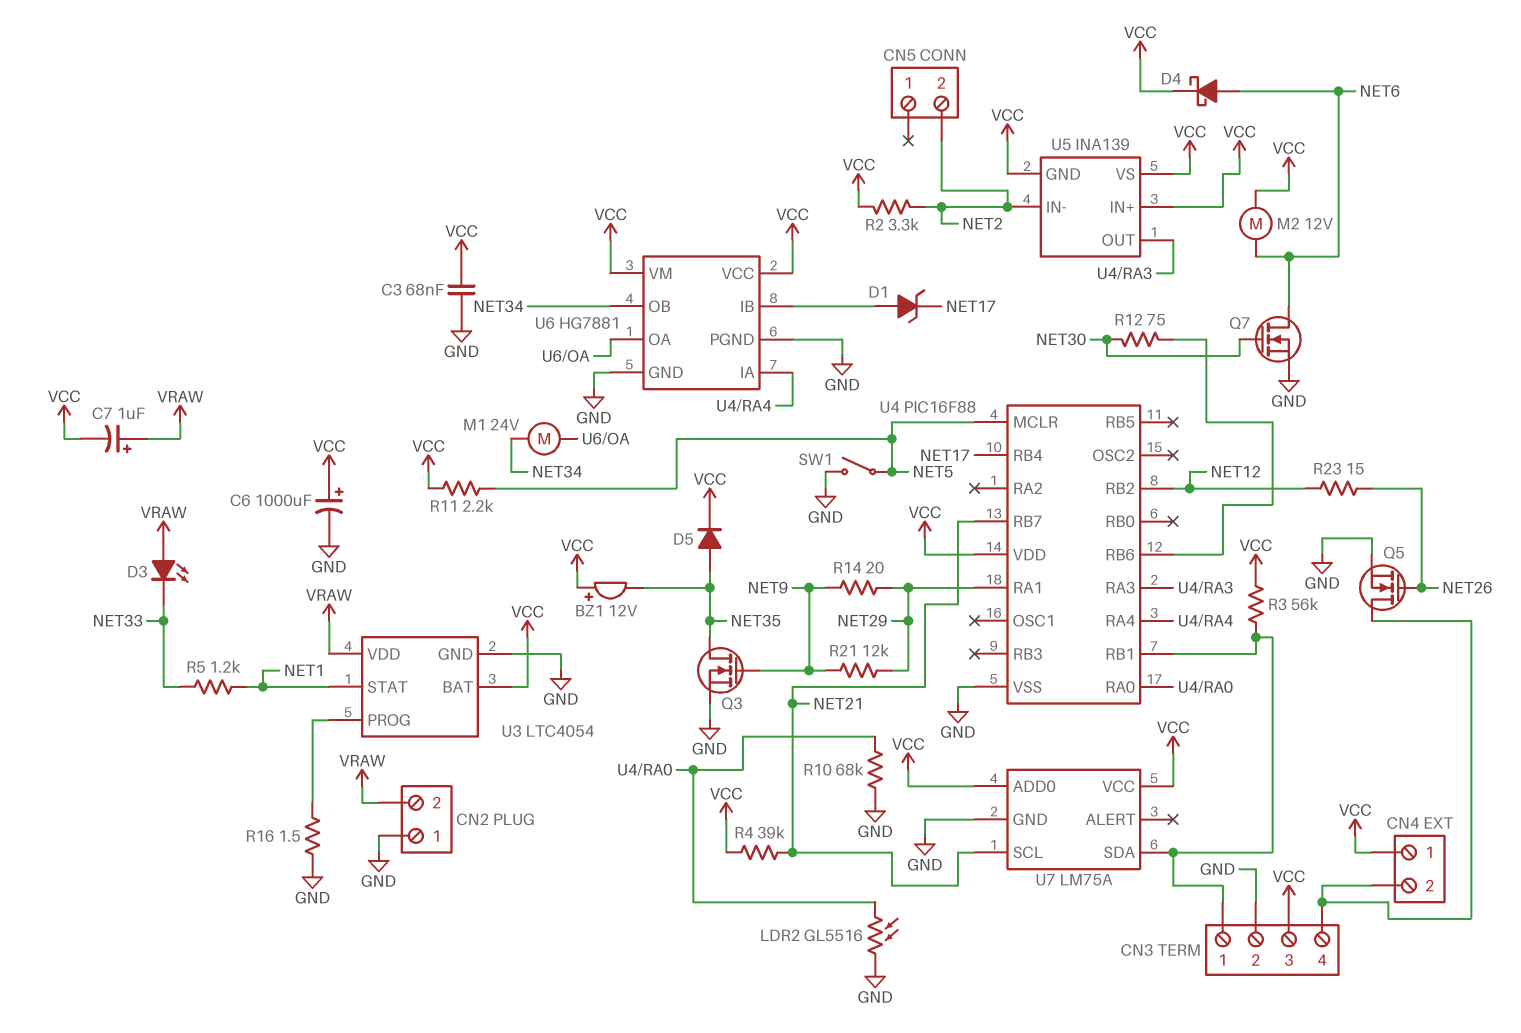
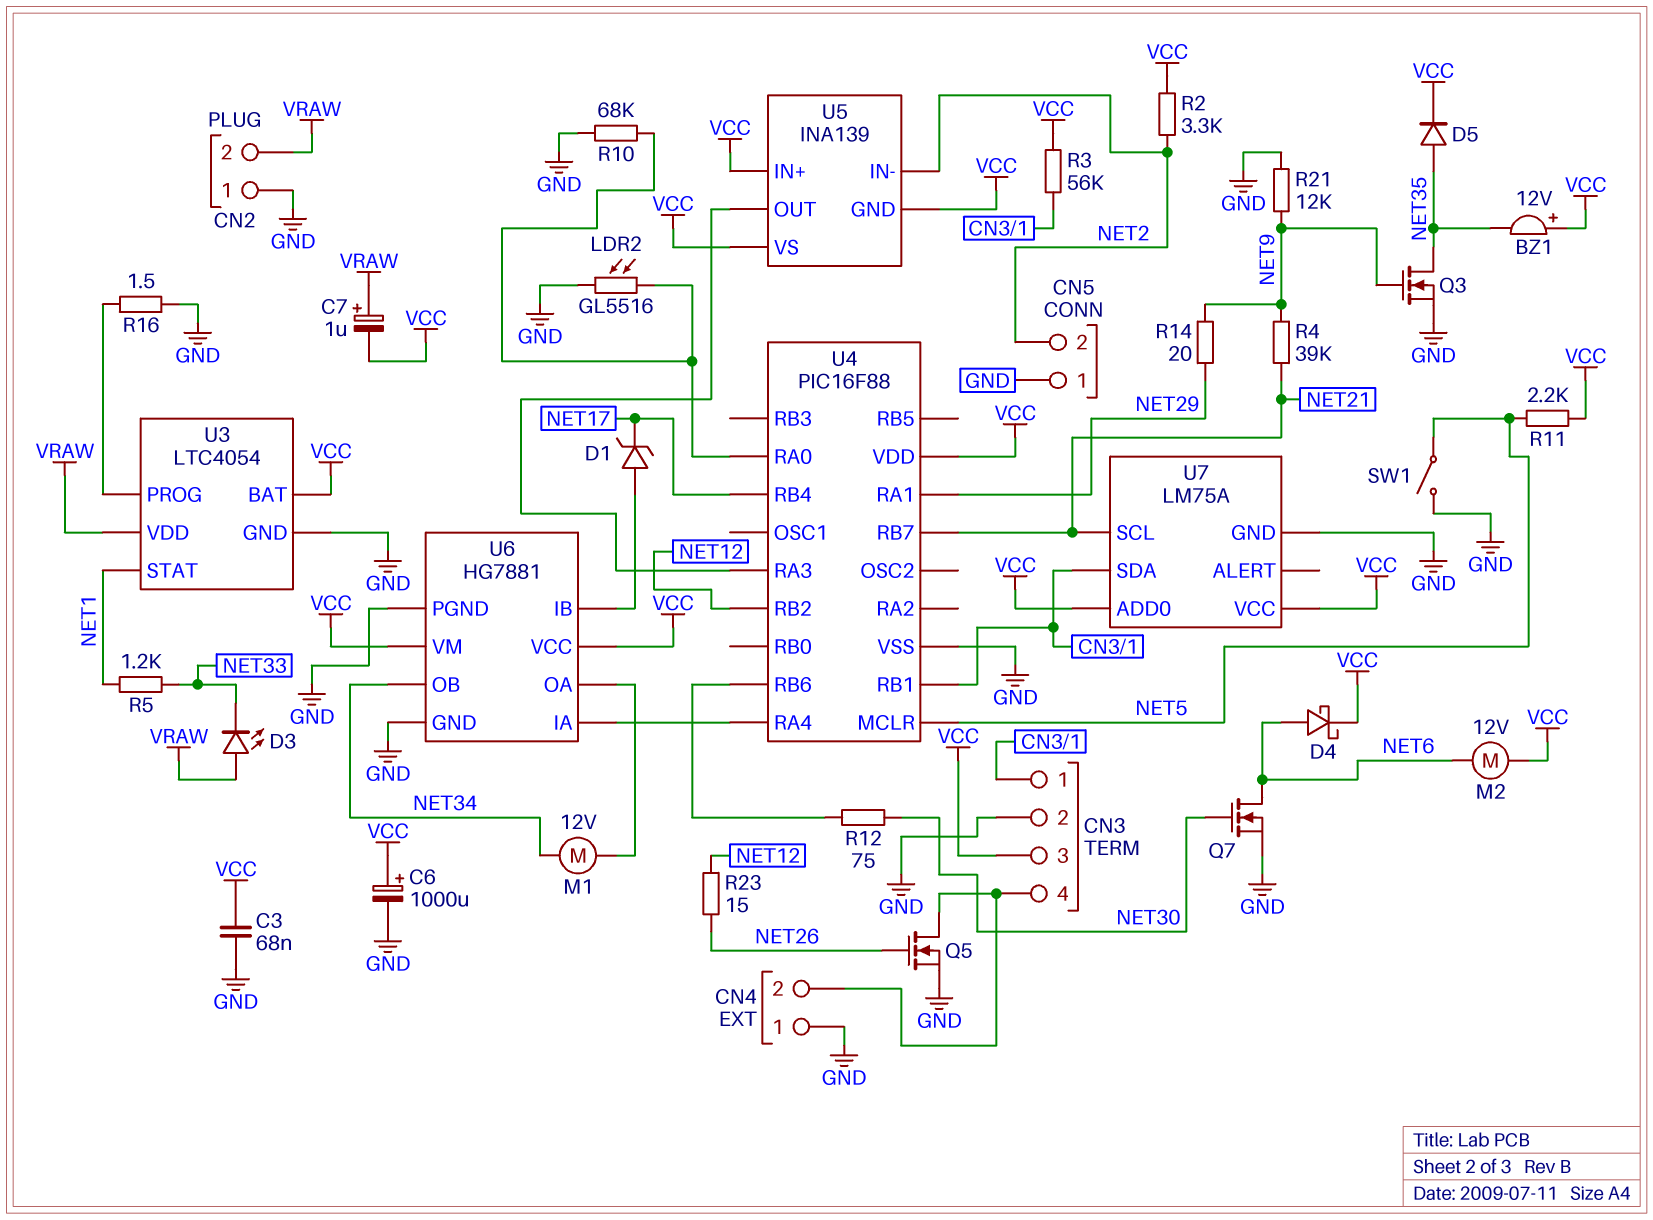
CN4 pin 1: VCC -> GND
CN5 pin 1: none -> GND
M1: motor 24V (NET34, U6/OA) -> motor 12V (NET34, U6/OA)
R4: 39k (NET21, VCC) -> 39k (NET9, NET21)
R21: 12k (NET9, NET29) -> 12k (GND, NET9)

